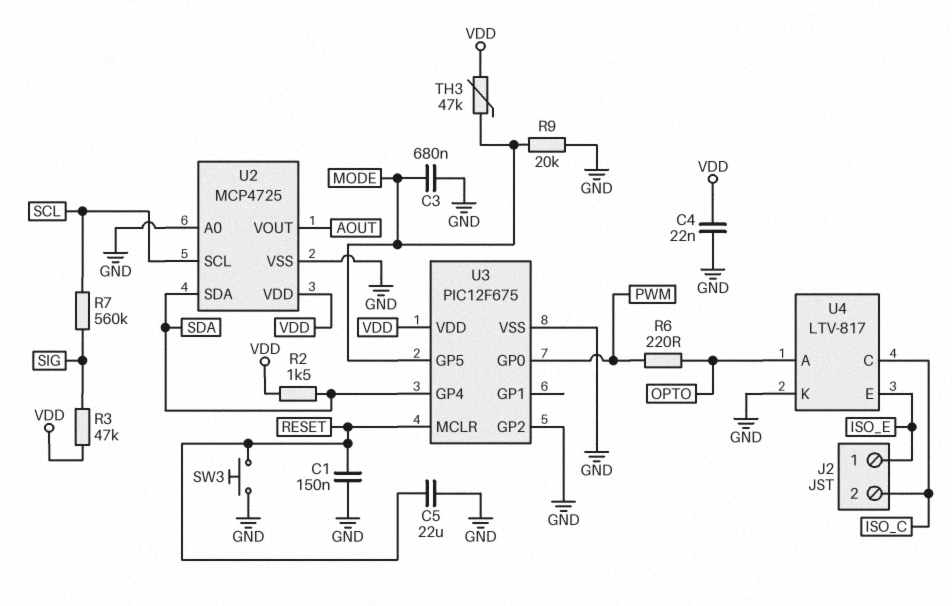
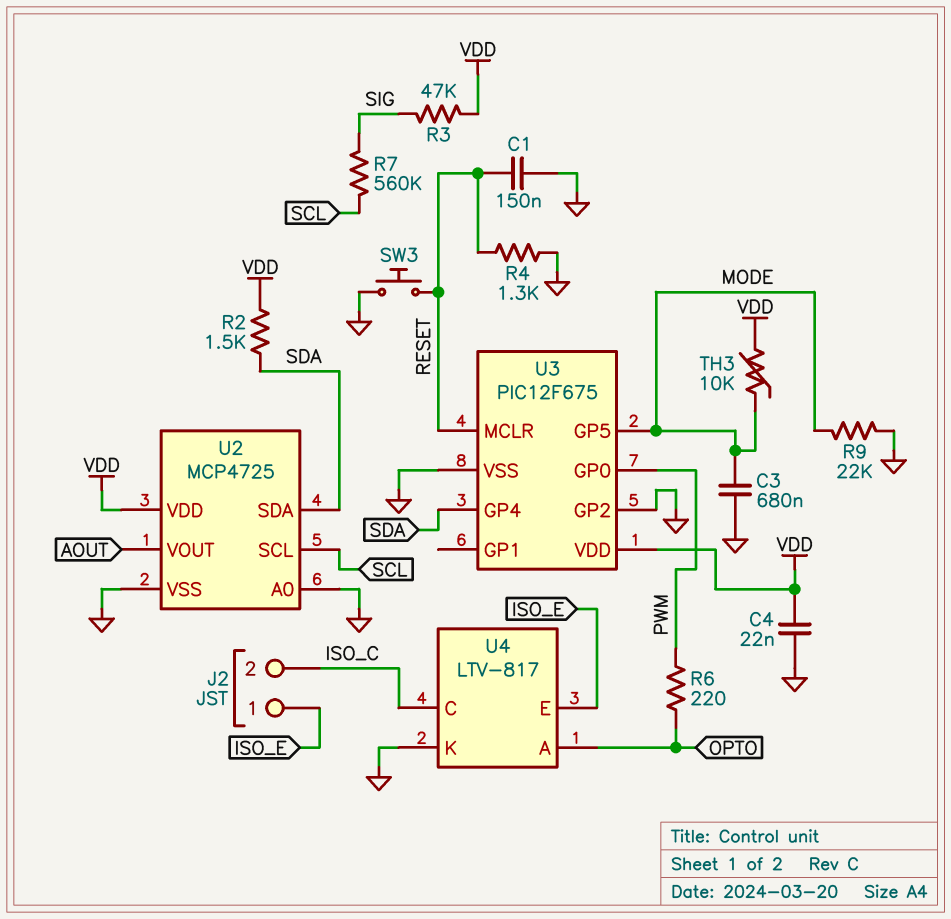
C5: 22uF (GND, RESET) -> none
R4: none -> 1.3k (GND, RESET)
R9: 20k (GND, MODE) -> 22k (GND, MODE)
TH3: 47k (MODE, VDD) -> 10k (MODE, VDD)

